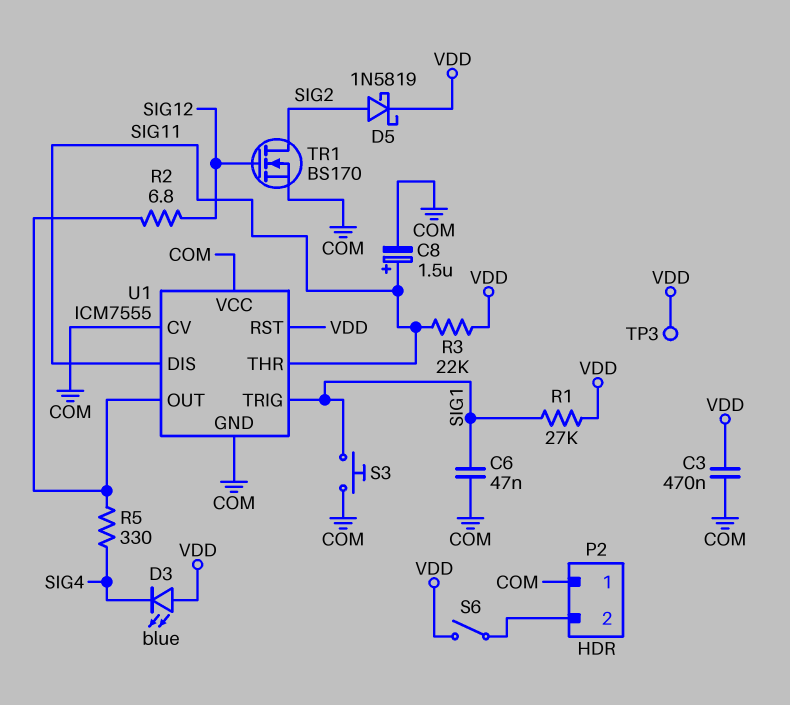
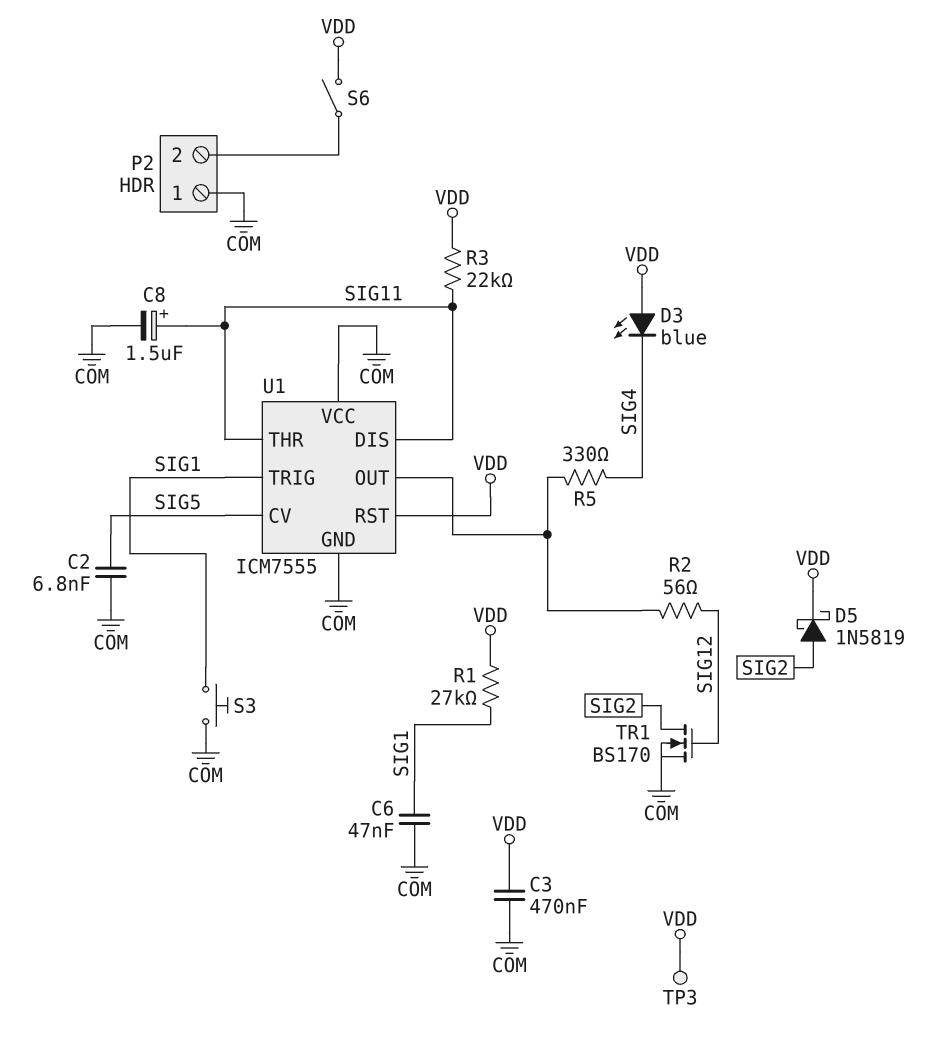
C2: none -> 6.8nF (COM, SIG5)
R2: 6.8 (SIG12, U1/OUT) -> 56 (SIG12, U1/OUT)
U1 pin CV: COM -> SIG5

